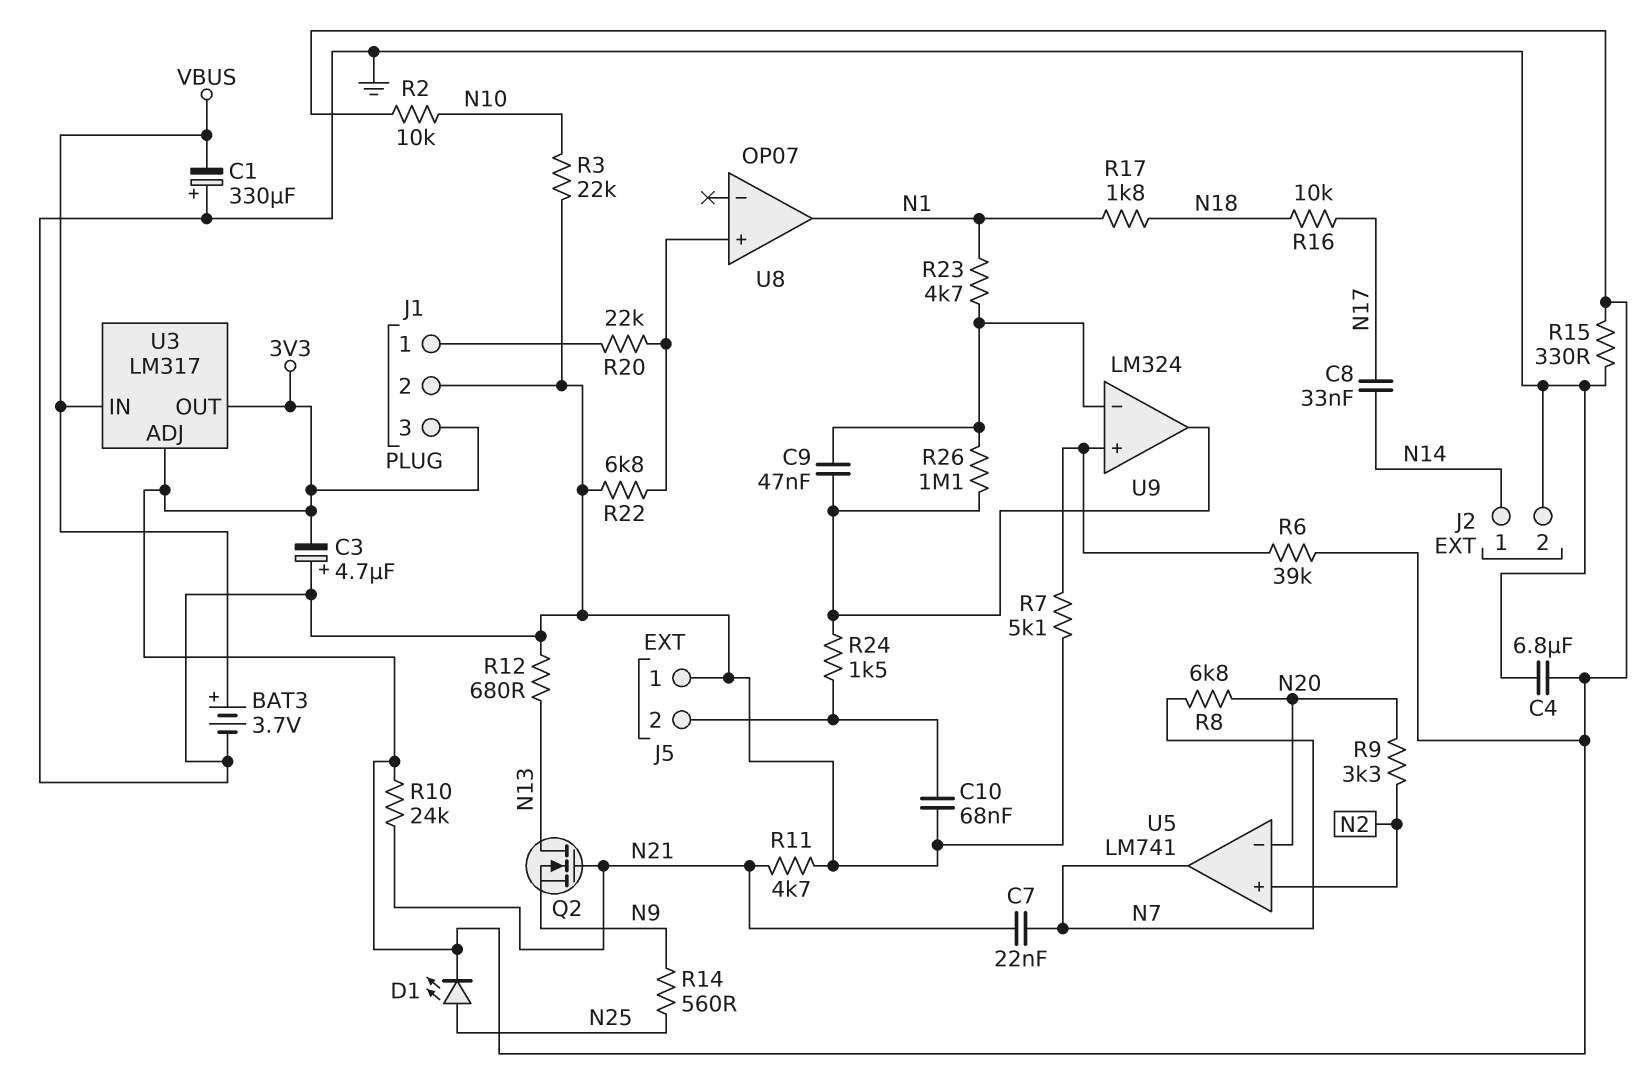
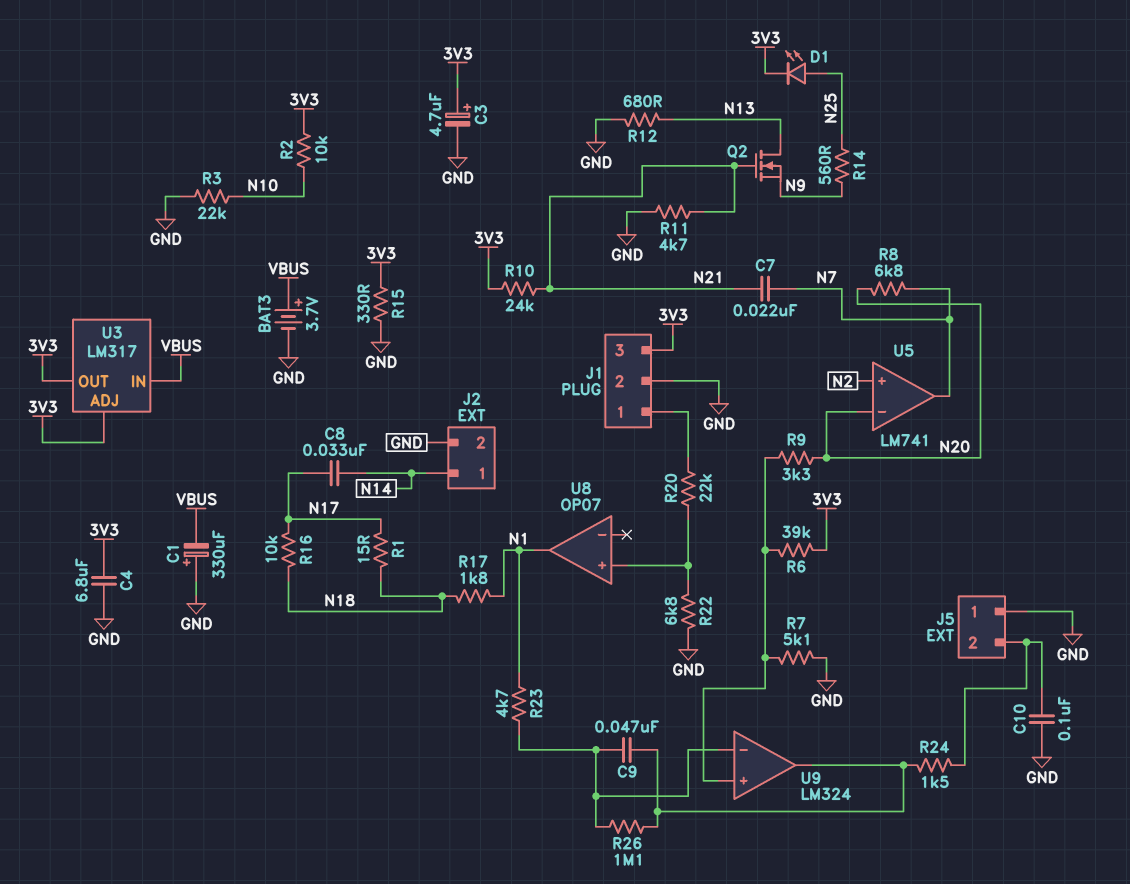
C3: 4.7uF (plus GND, minus 3V3) -> 4.7uF (plus 3V3, minus GND)
C10: 68nF (GND, J5/2) -> 100nF (GND, J5/2)
R1: none -> 15 (N17, N18)
R9: 3.3k (N2, N20) -> 3.3k (N20, U9/in+)

